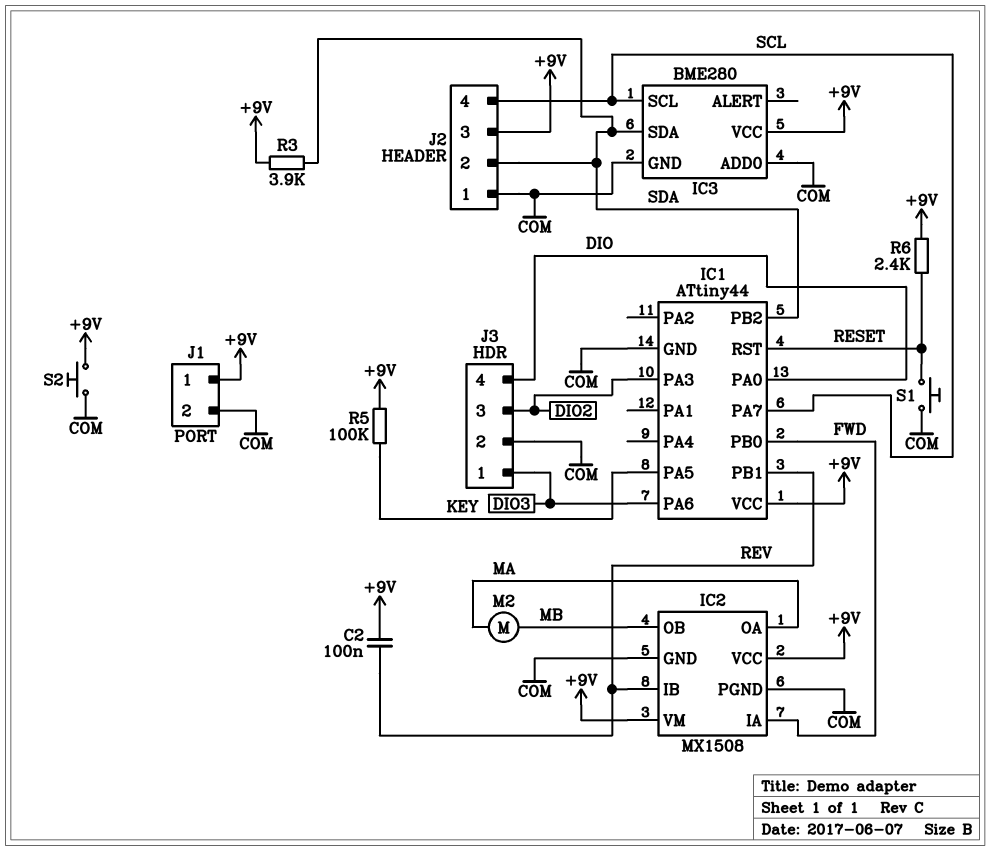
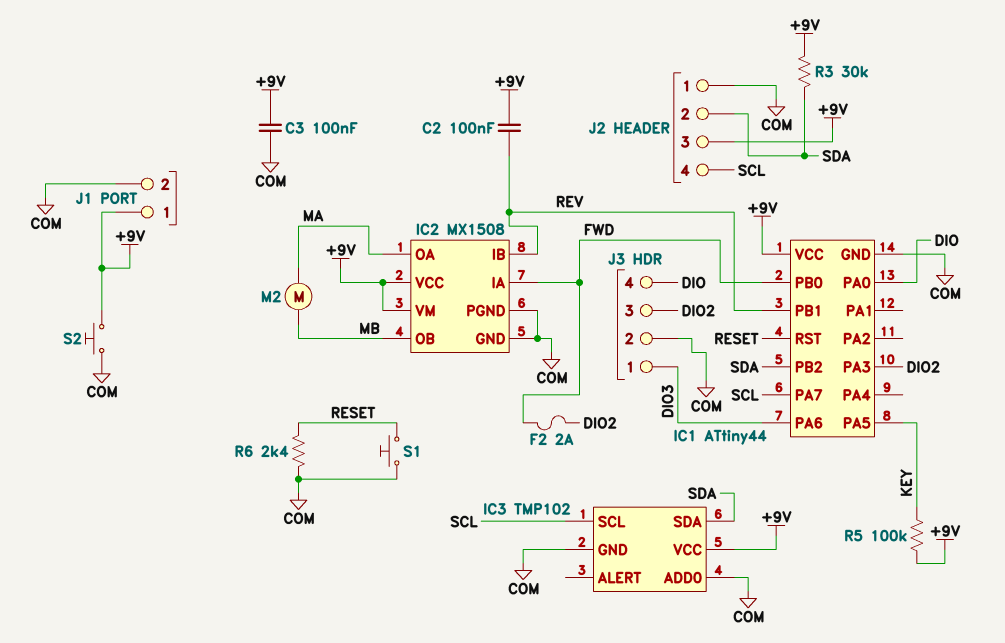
C3: none -> 100nF (+9V, COM)
F2: none -> 2A (DIO2, FWD)
IC3: BME280 -> TMP102
R3: 3.9k (+9V, SDA) -> 30k (+9V, SDA)
R6: 2.4k (+9V, RESET) -> 2.4k (COM, RESET)

